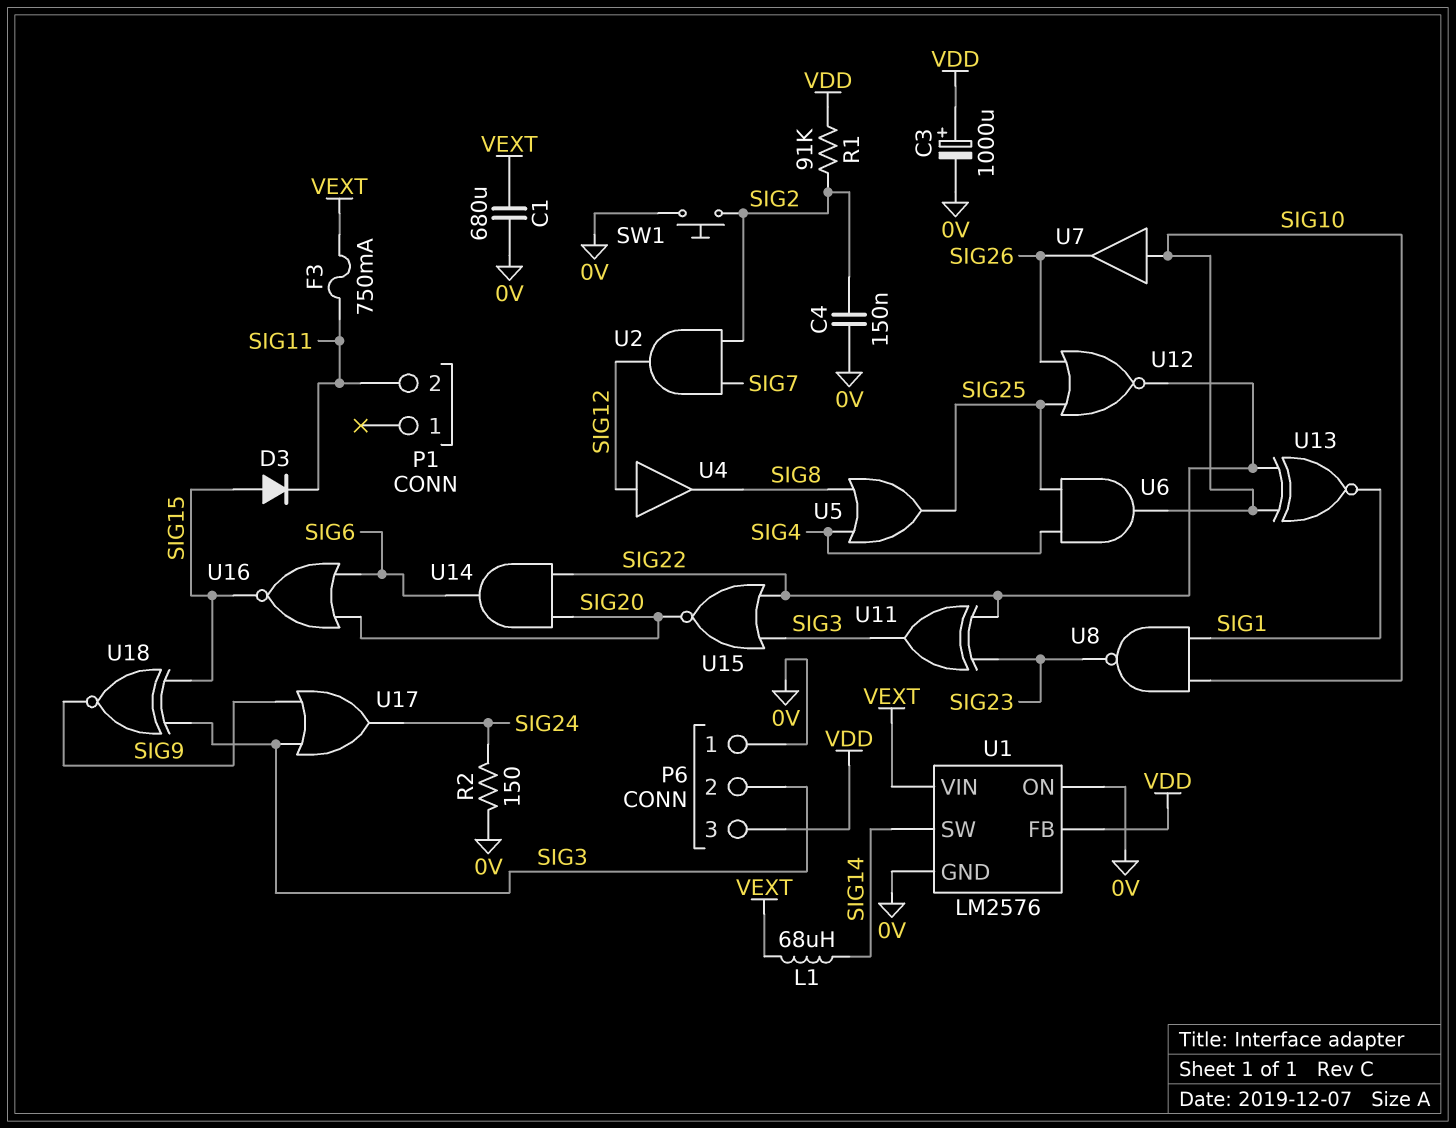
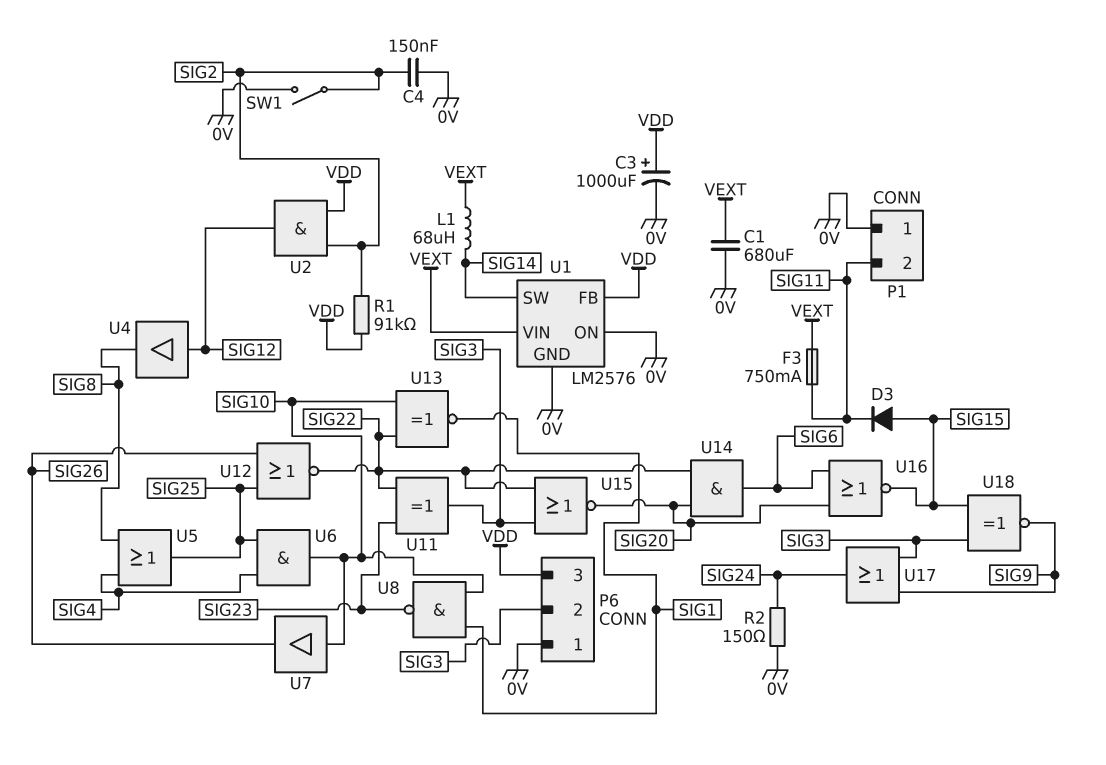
P1 pin 1: none -> 0V
SW1: button (0V, SIG2) -> switch (0V, SIG2)
U2: AND (in SIG2, in SIG7, out SIG12) -> AND (in SIG2, in VDD, out SIG12)

